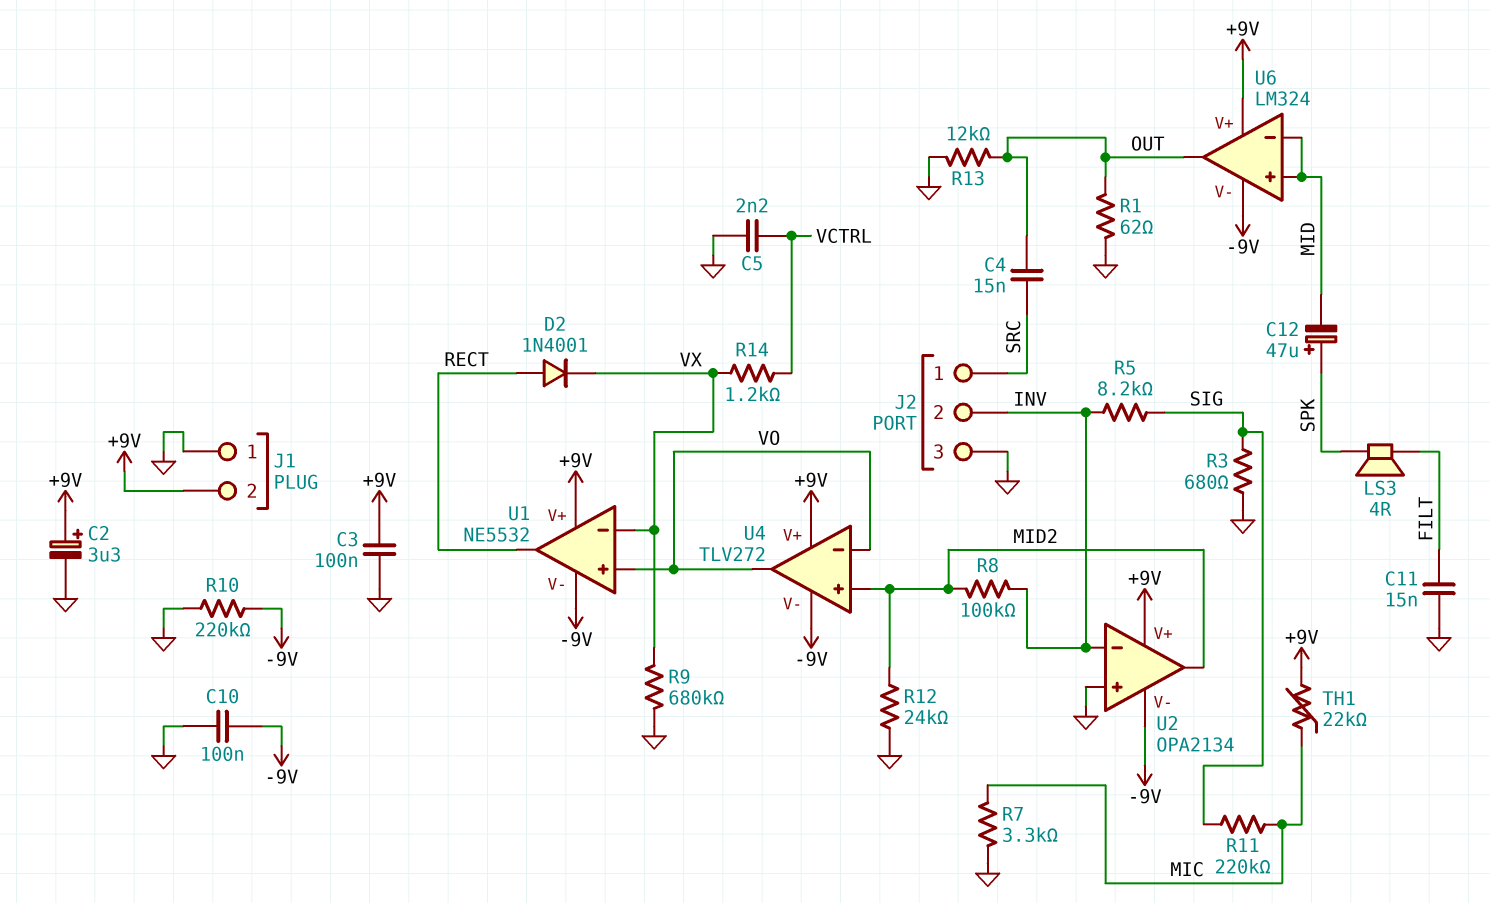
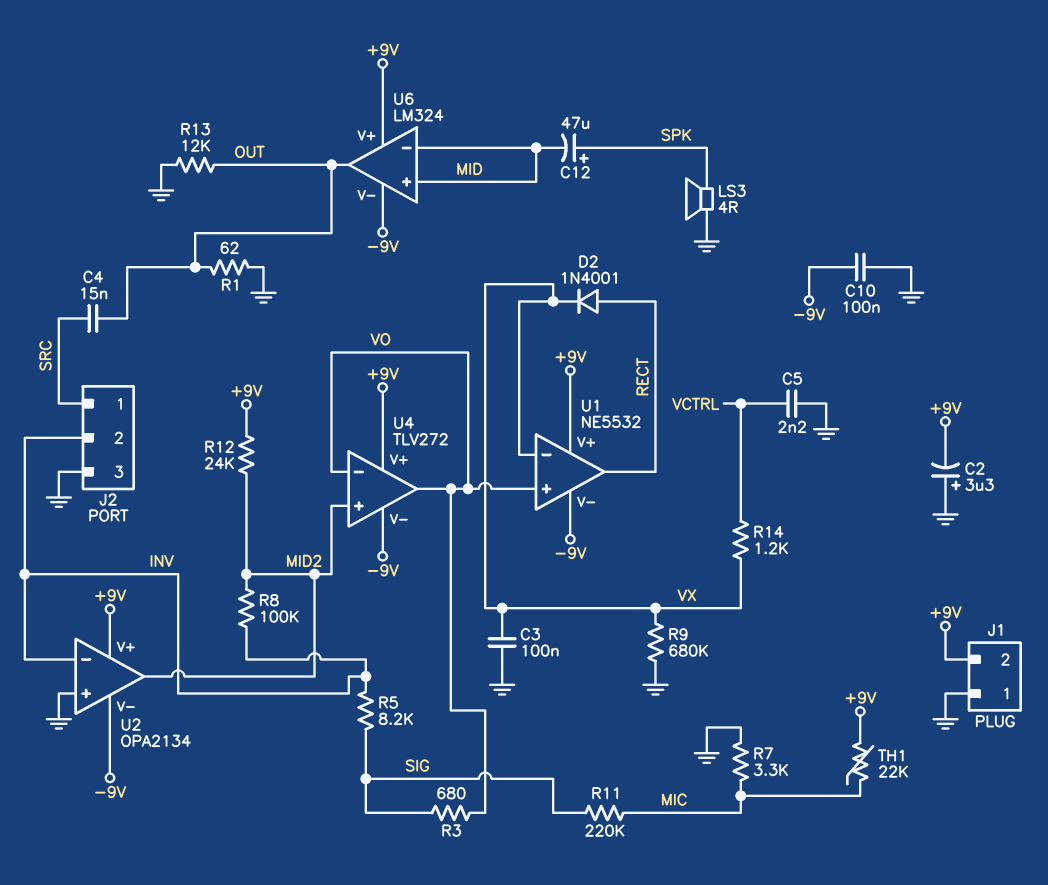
C2: 3.3uF (plus +9V, minus GND) -> 3.3uF (plus GND, minus +9V)
C3: 100nF (+9V, GND) -> 100nF (GND, VX)
C11: 15nF (FILT, GND) -> none
LS3: speaker 4R (FILT, SPK) -> speaker 4R (GND, SPK)
R3: 680 (GND, SIG) -> 680 (SIG, VO)
R10: 220k (-9V, GND) -> none
R12: 24k (GND, MID2) -> 24k (+9V, MID2)

